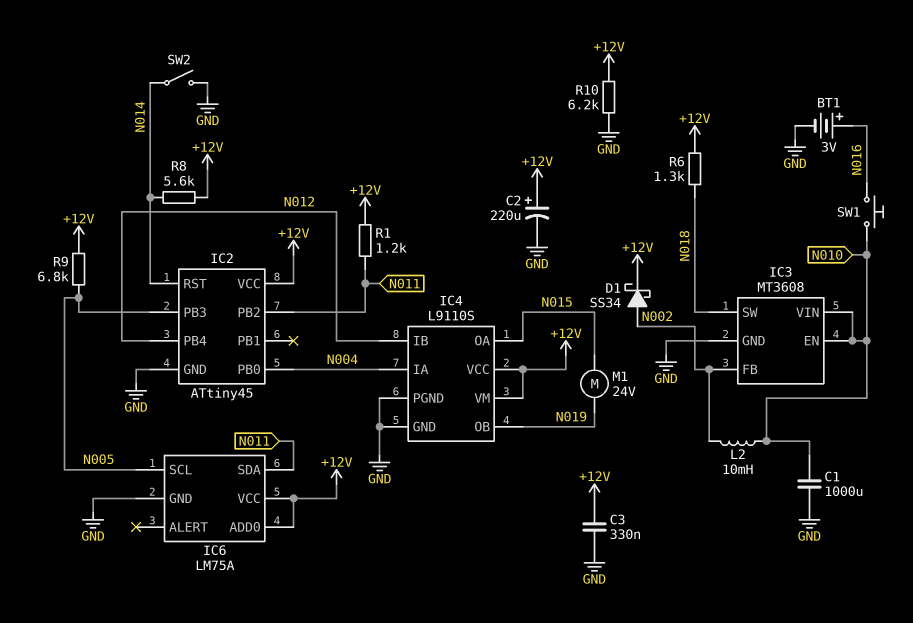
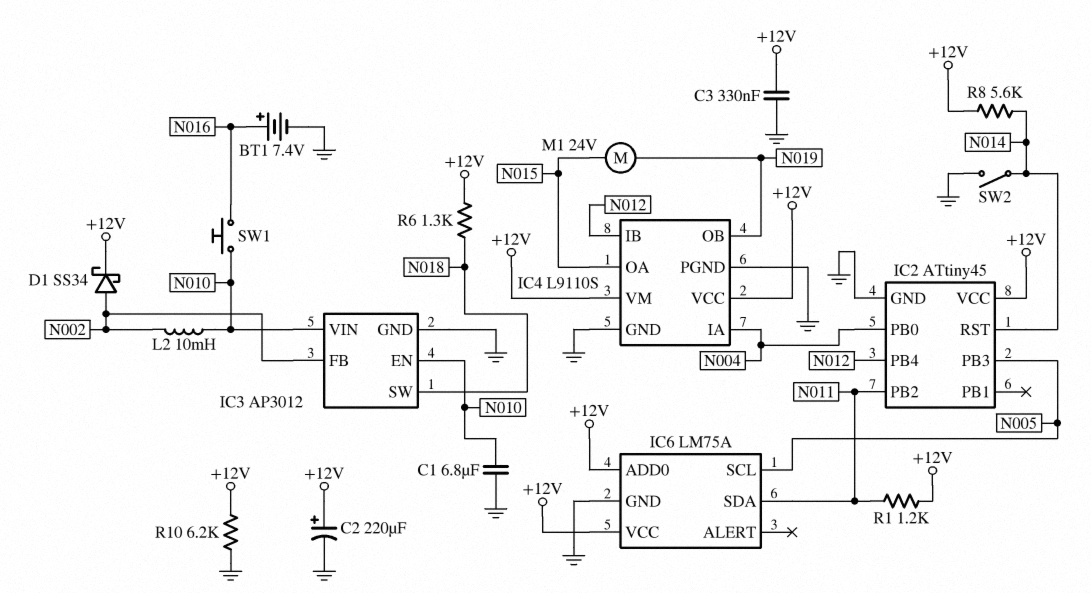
BT1: 3V (plus N016, minus GND) -> 7.4V (plus N016, minus GND)
C1: 1000uF (GND, N010) -> 6.8uF (GND, N010)
IC3: MT3608 -> AP3012
R9: 6.8k (+12V, N005) -> none

